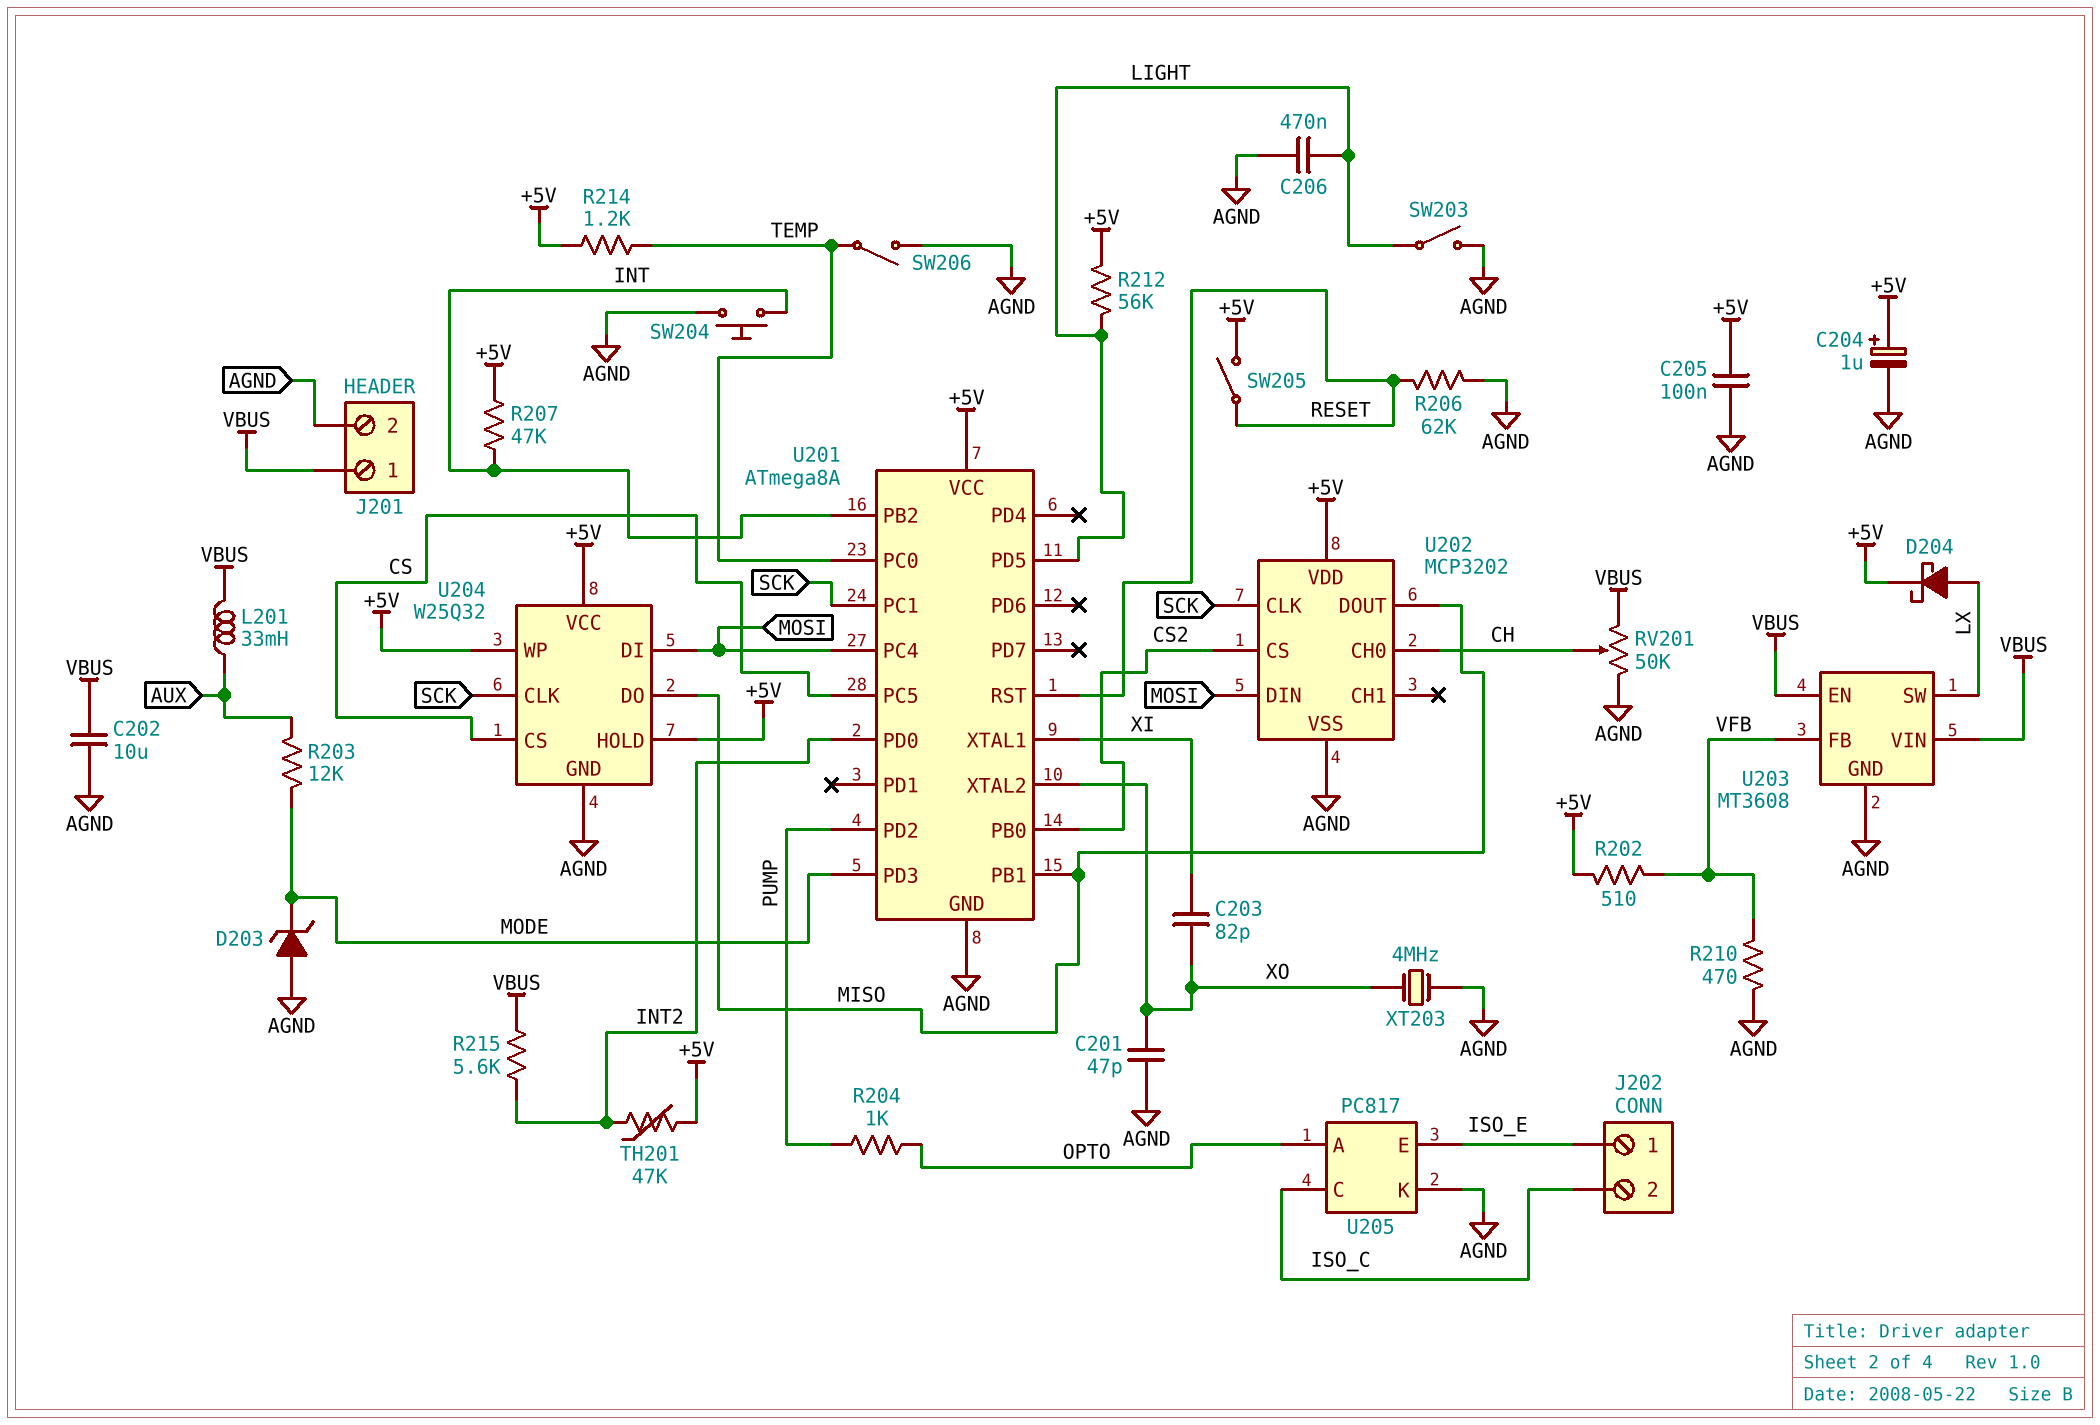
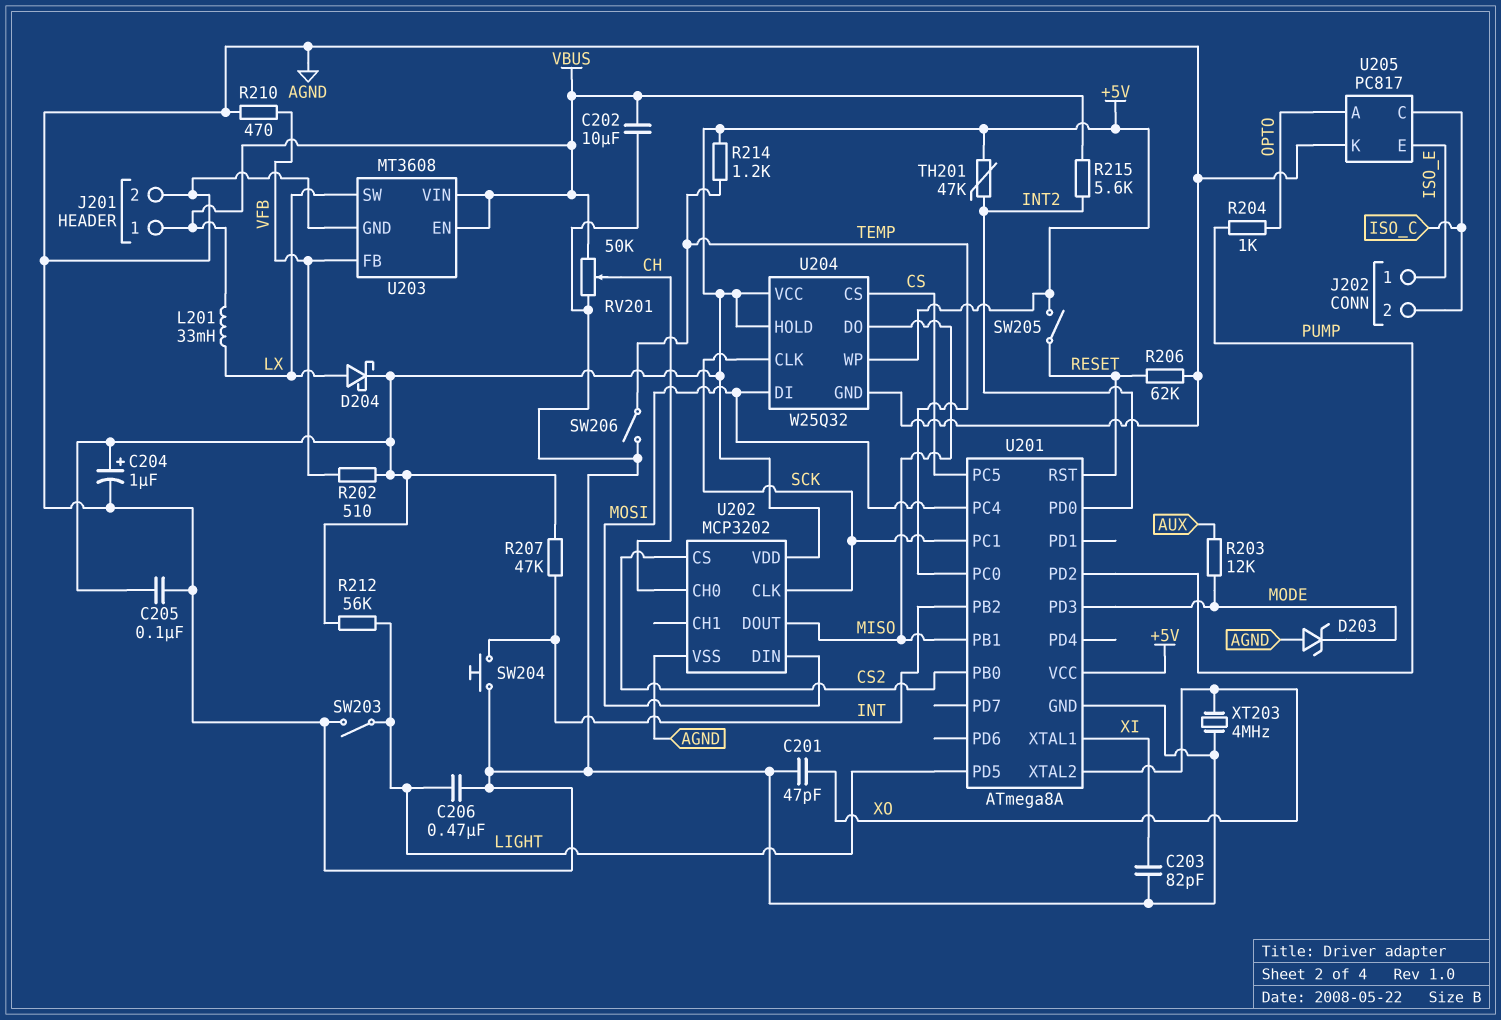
C203: 82pF (XI, XO) -> 82pF (AGND, XI)
L201: 33mH (AUX, VBUS) -> 33mH (LX, VBUS)

